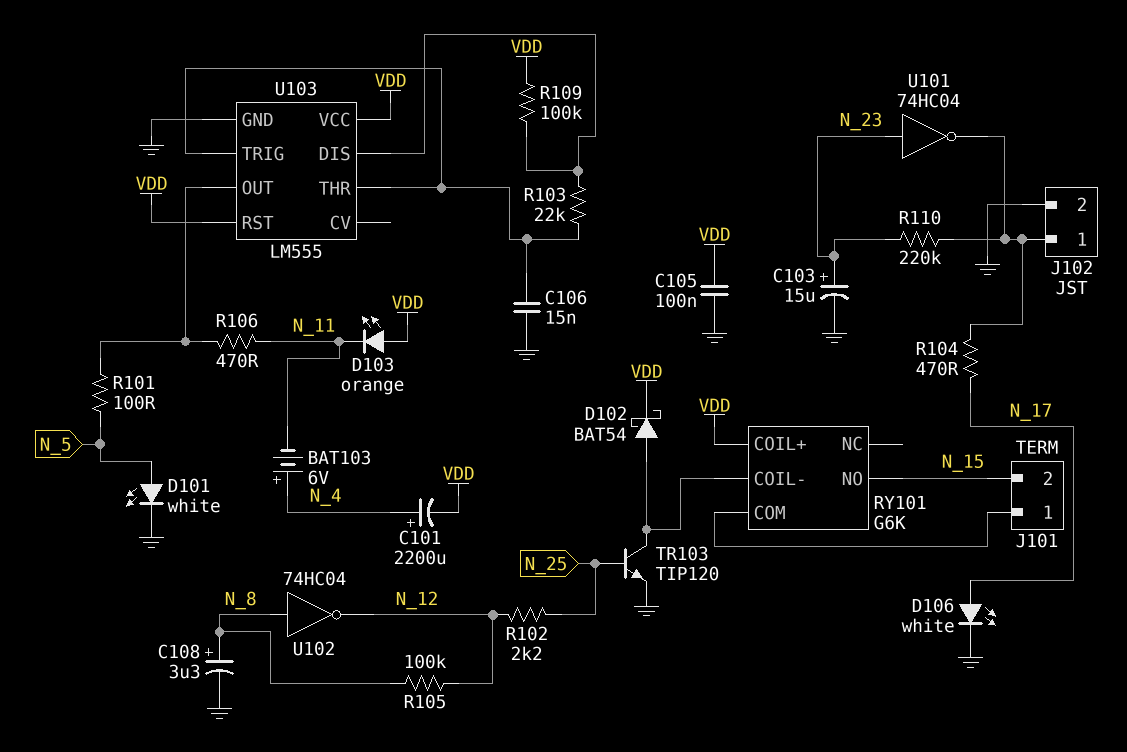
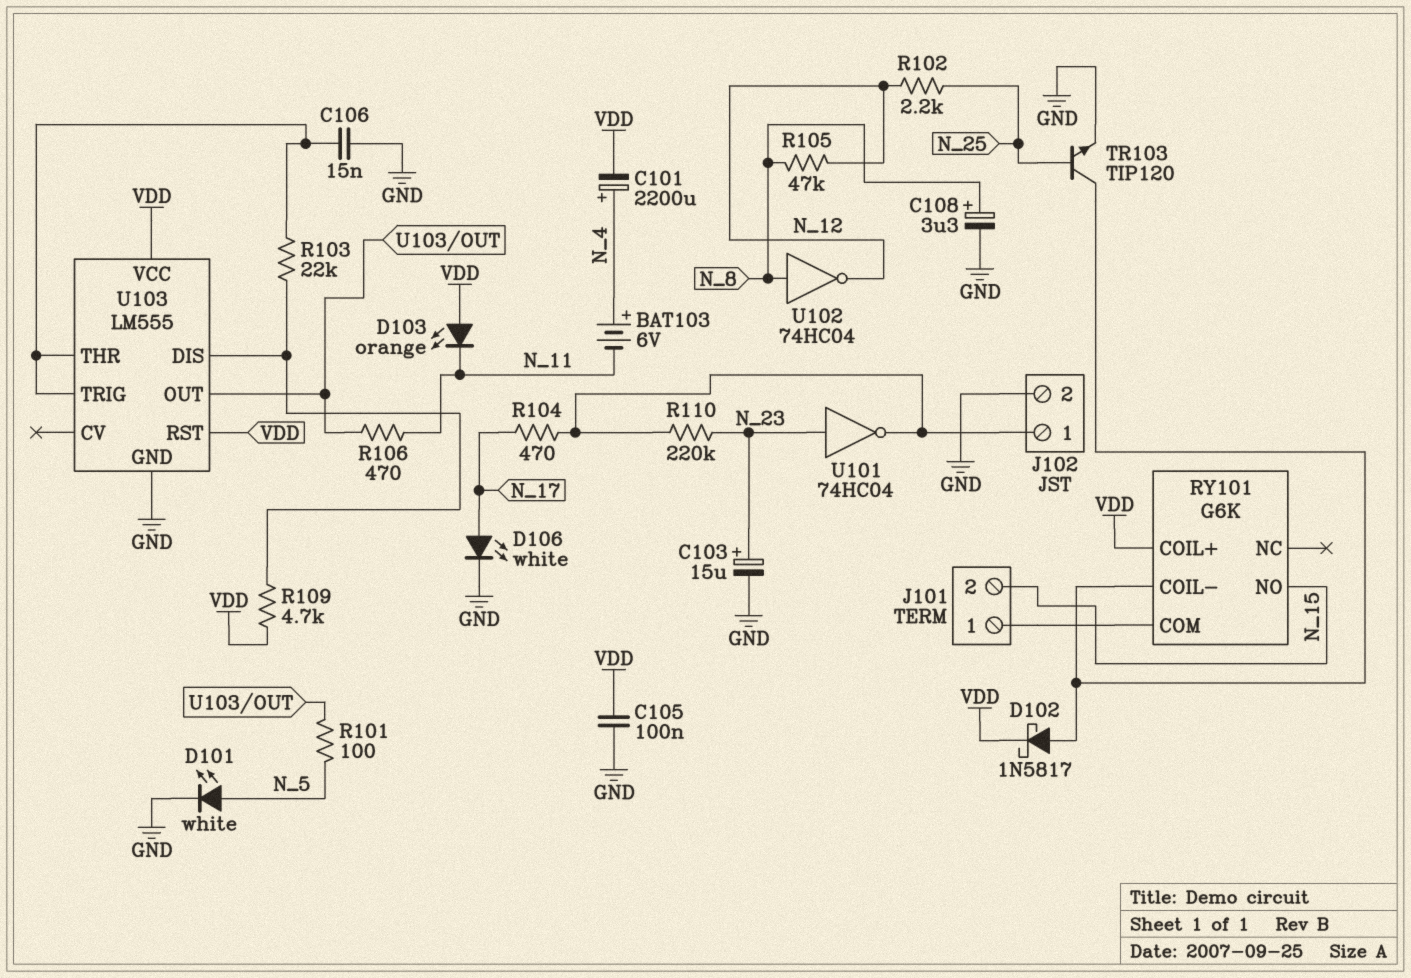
D102: schottky BAT54 (A RY101/COIL-, K VDD) -> schottky 1N5817 (A RY101/COIL-, K VDD)
R105: 100k (N_8, N_12) -> 47k (N_8, N_12)
R109: 100k (U103/DIS, VDD) -> 4.7k (U103/DIS, VDD)

